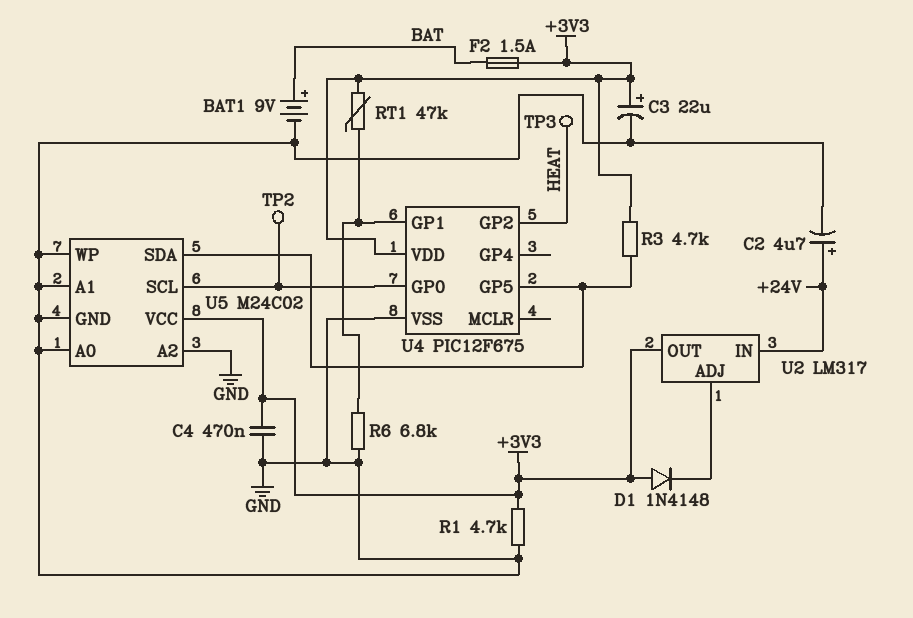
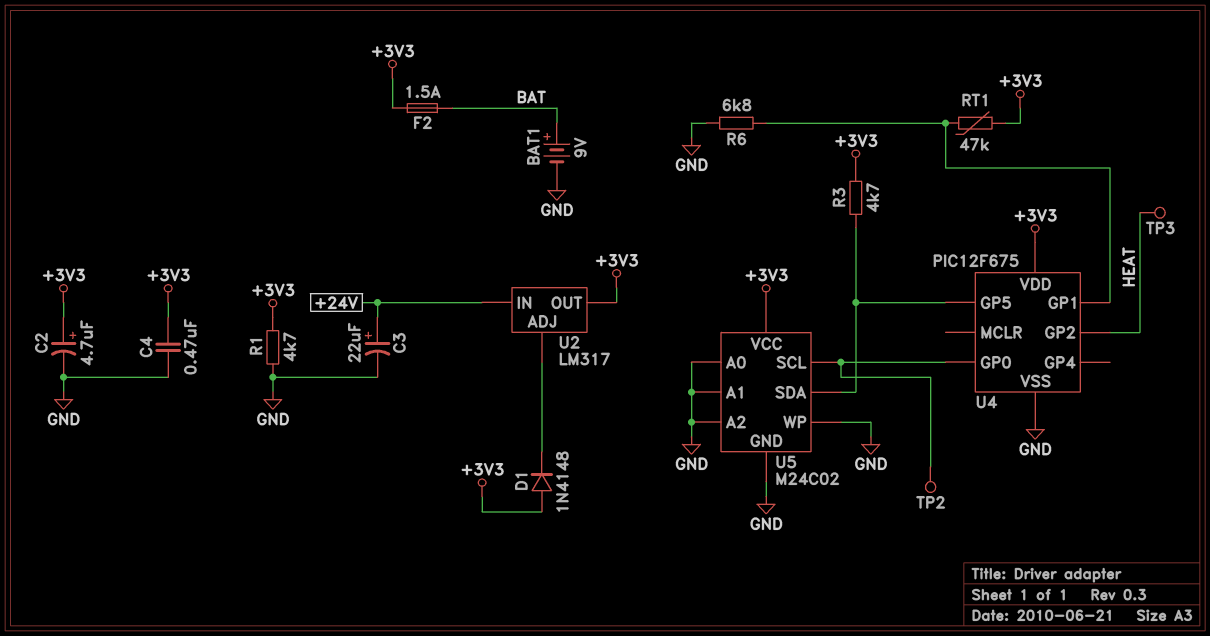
C2: 4.7uF (plus +24V, minus GND) -> 4.7uF (plus +3V3, minus GND)
C3: 22uF (plus +3V3, minus GND) -> 22uF (plus +24V, minus GND)

